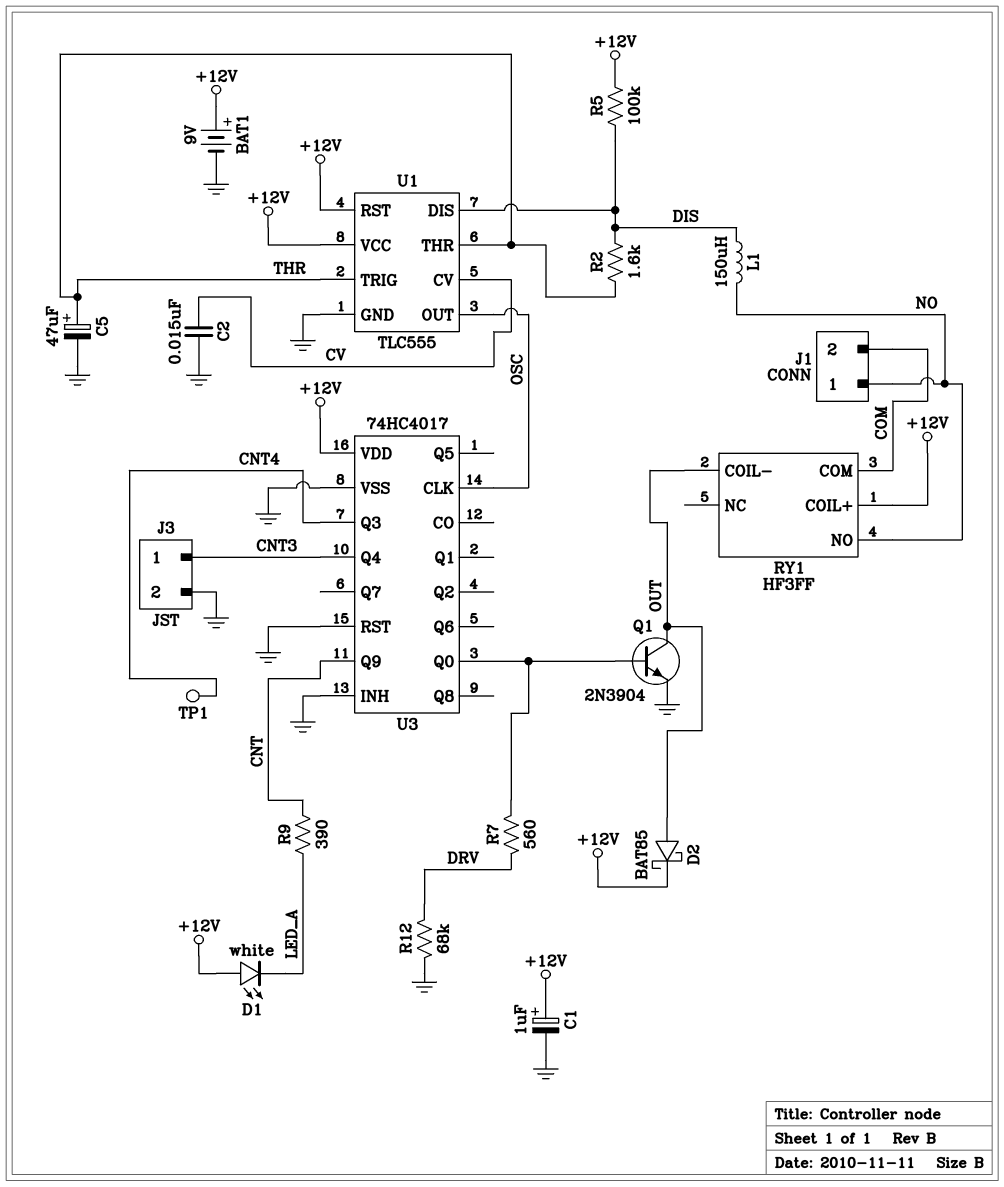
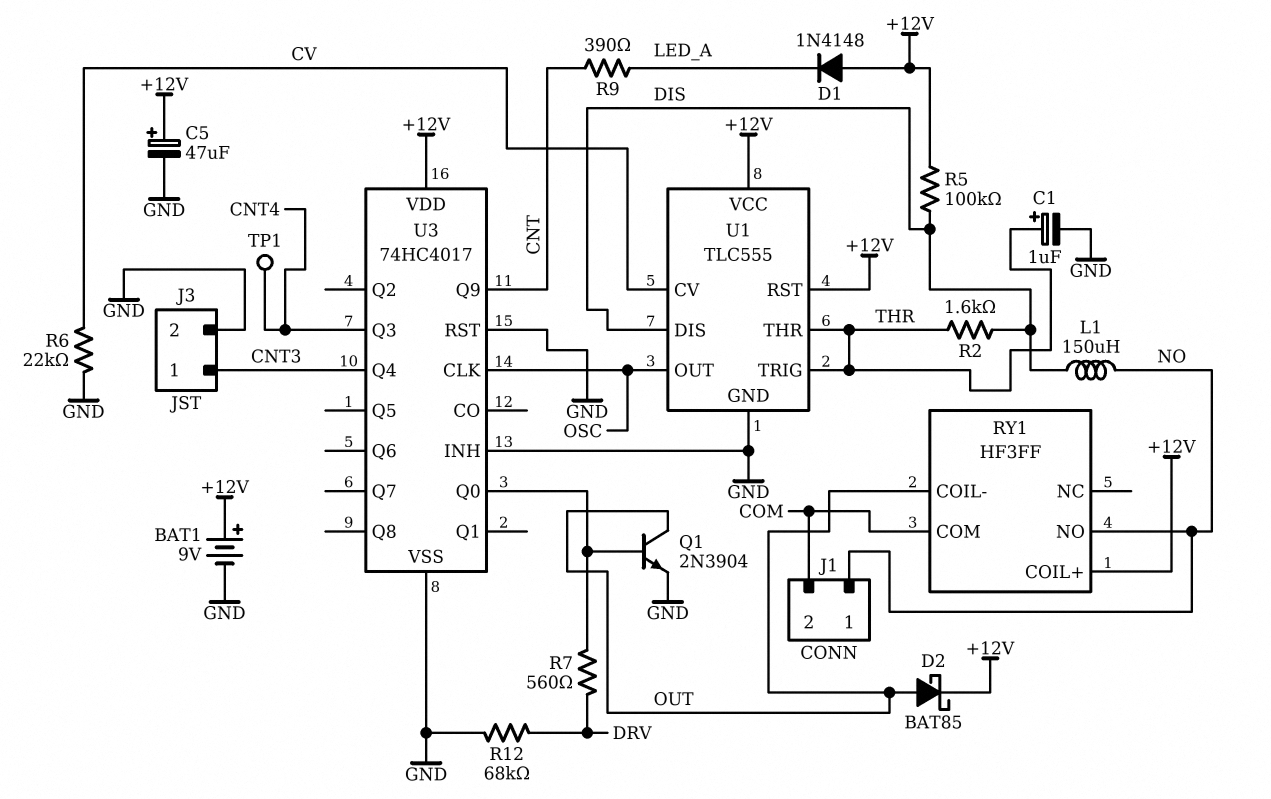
C1: 1uF (plus +12V, minus GND) -> 1uF (plus THR, minus GND)
C2: 15nF (CV, GND) -> none
C5: 47uF (plus THR, minus GND) -> 47uF (plus +12V, minus GND)
D1: LED white (A +12V, K LED_A) -> diode 1N4148 (A +12V, K LED_A)
R6: none -> 22k (CV, GND)

